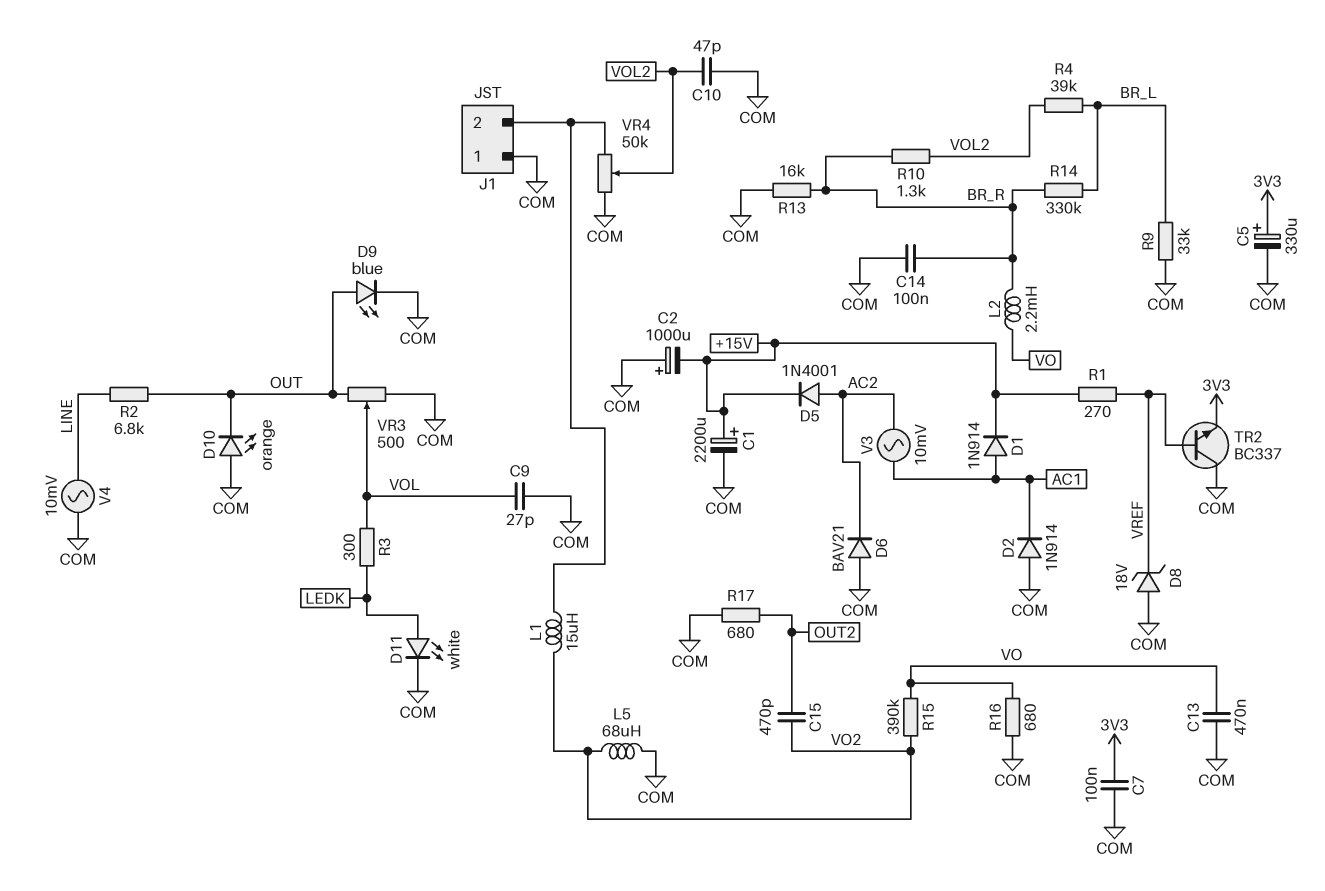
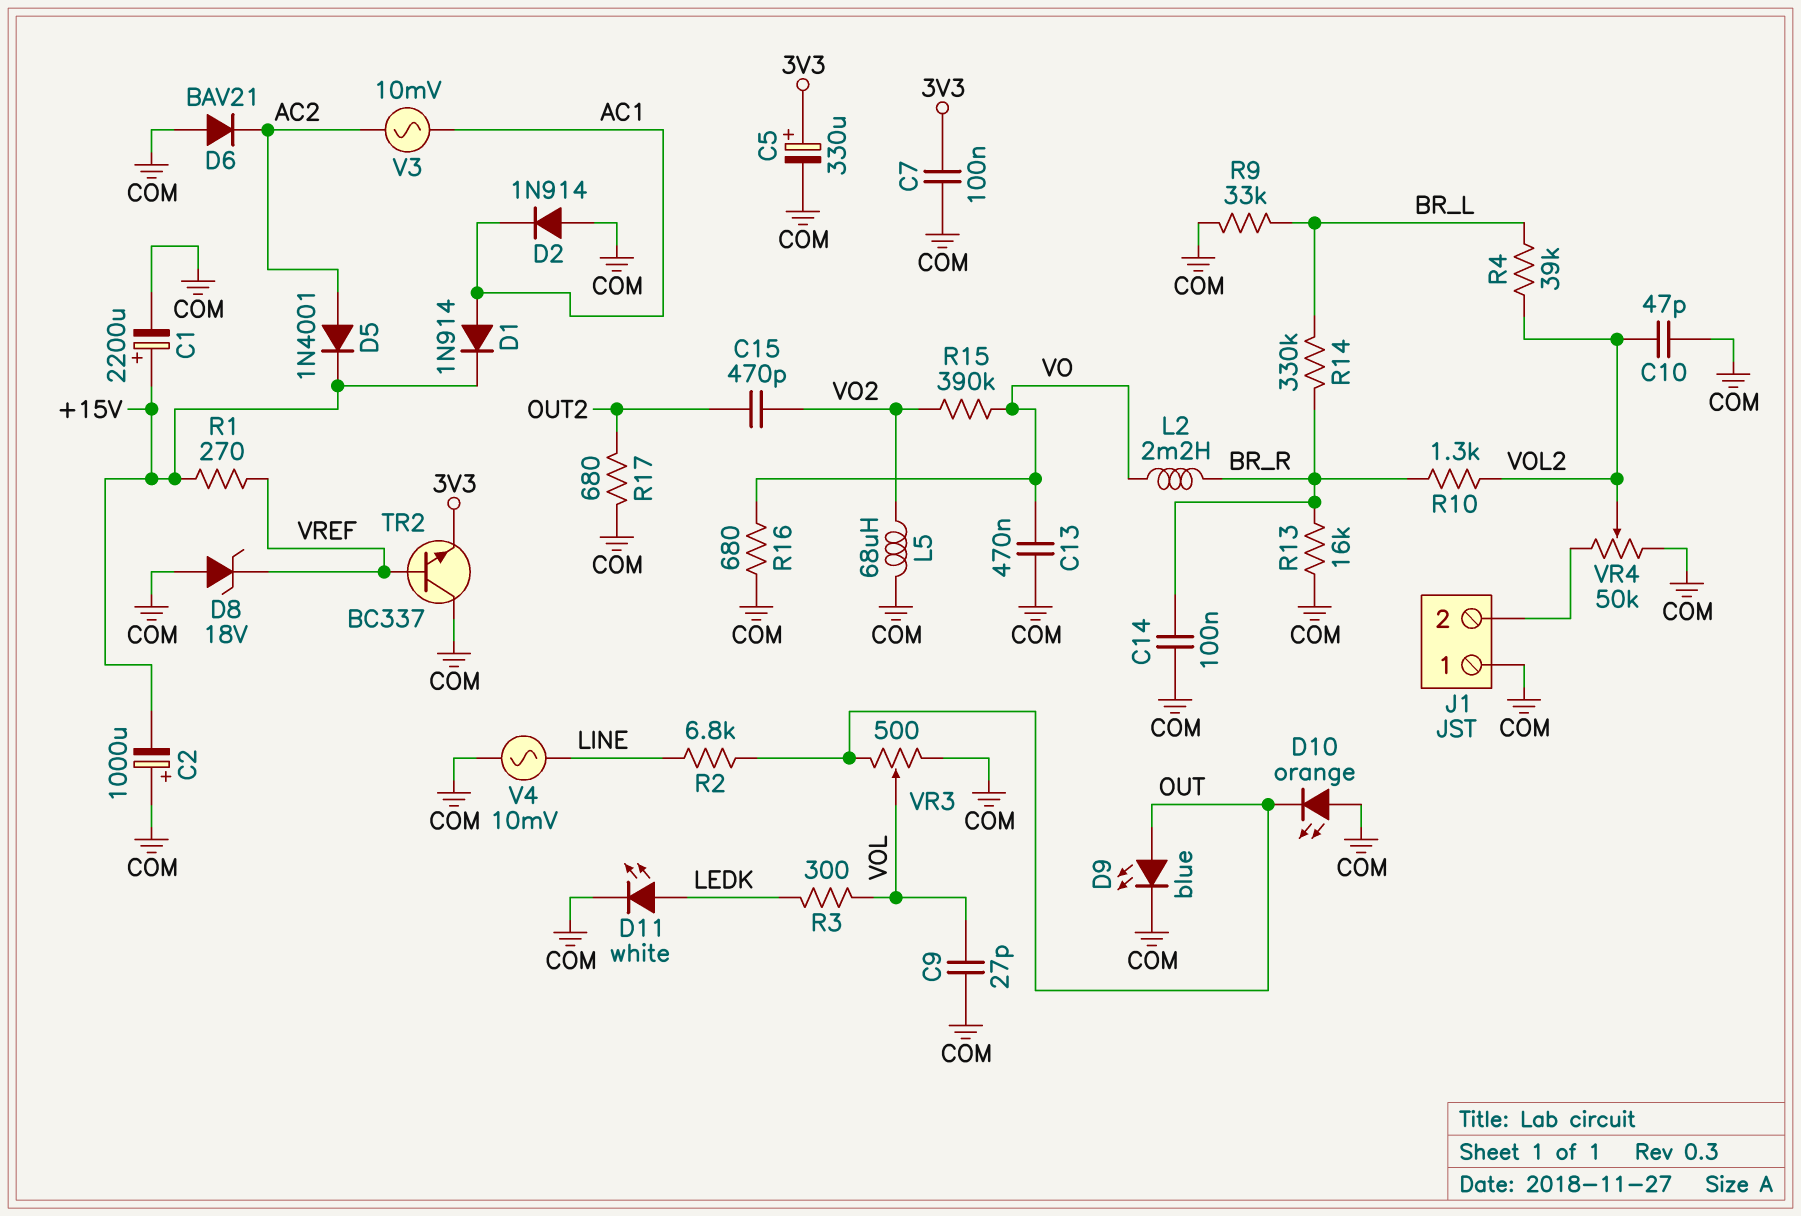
L1: 15uH (J1/2, VO2) -> none

